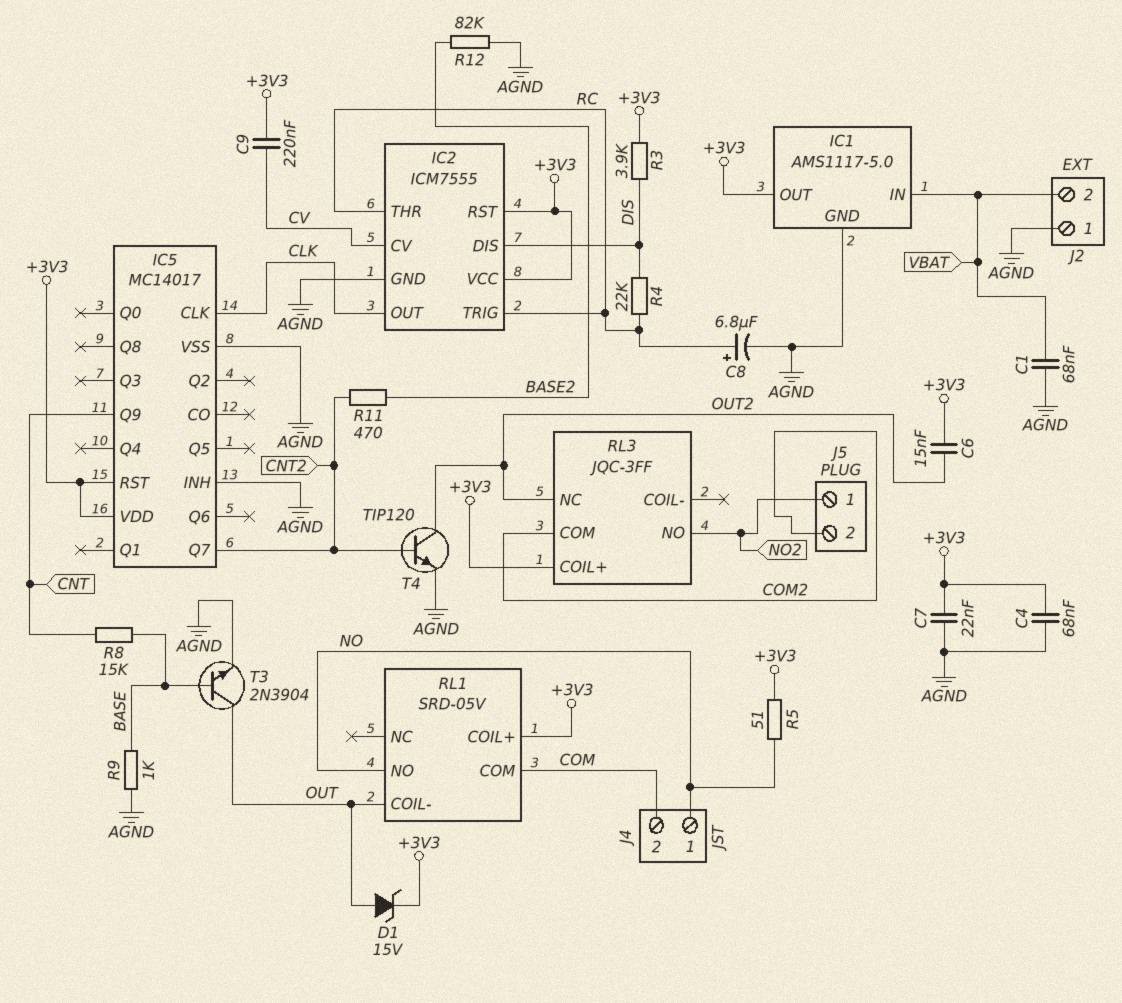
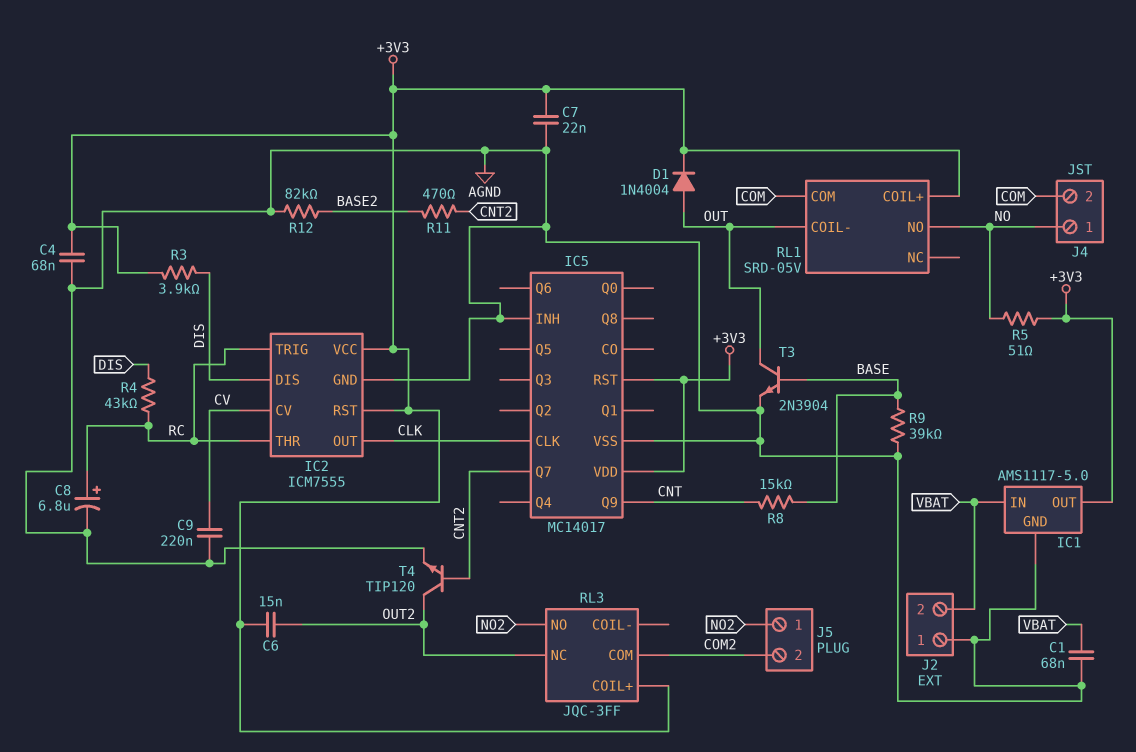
C9: 220nF (+3V3, CV) -> 220nF (AGND, CV)
D1: zener 15V (A OUT, K +3V3) -> diode 1N4004 (A OUT, K +3V3)
R4: 22k (DIS, RC) -> 43k (DIS, RC)
R9: 1k (AGND, BASE) -> 39k (AGND, BASE)

